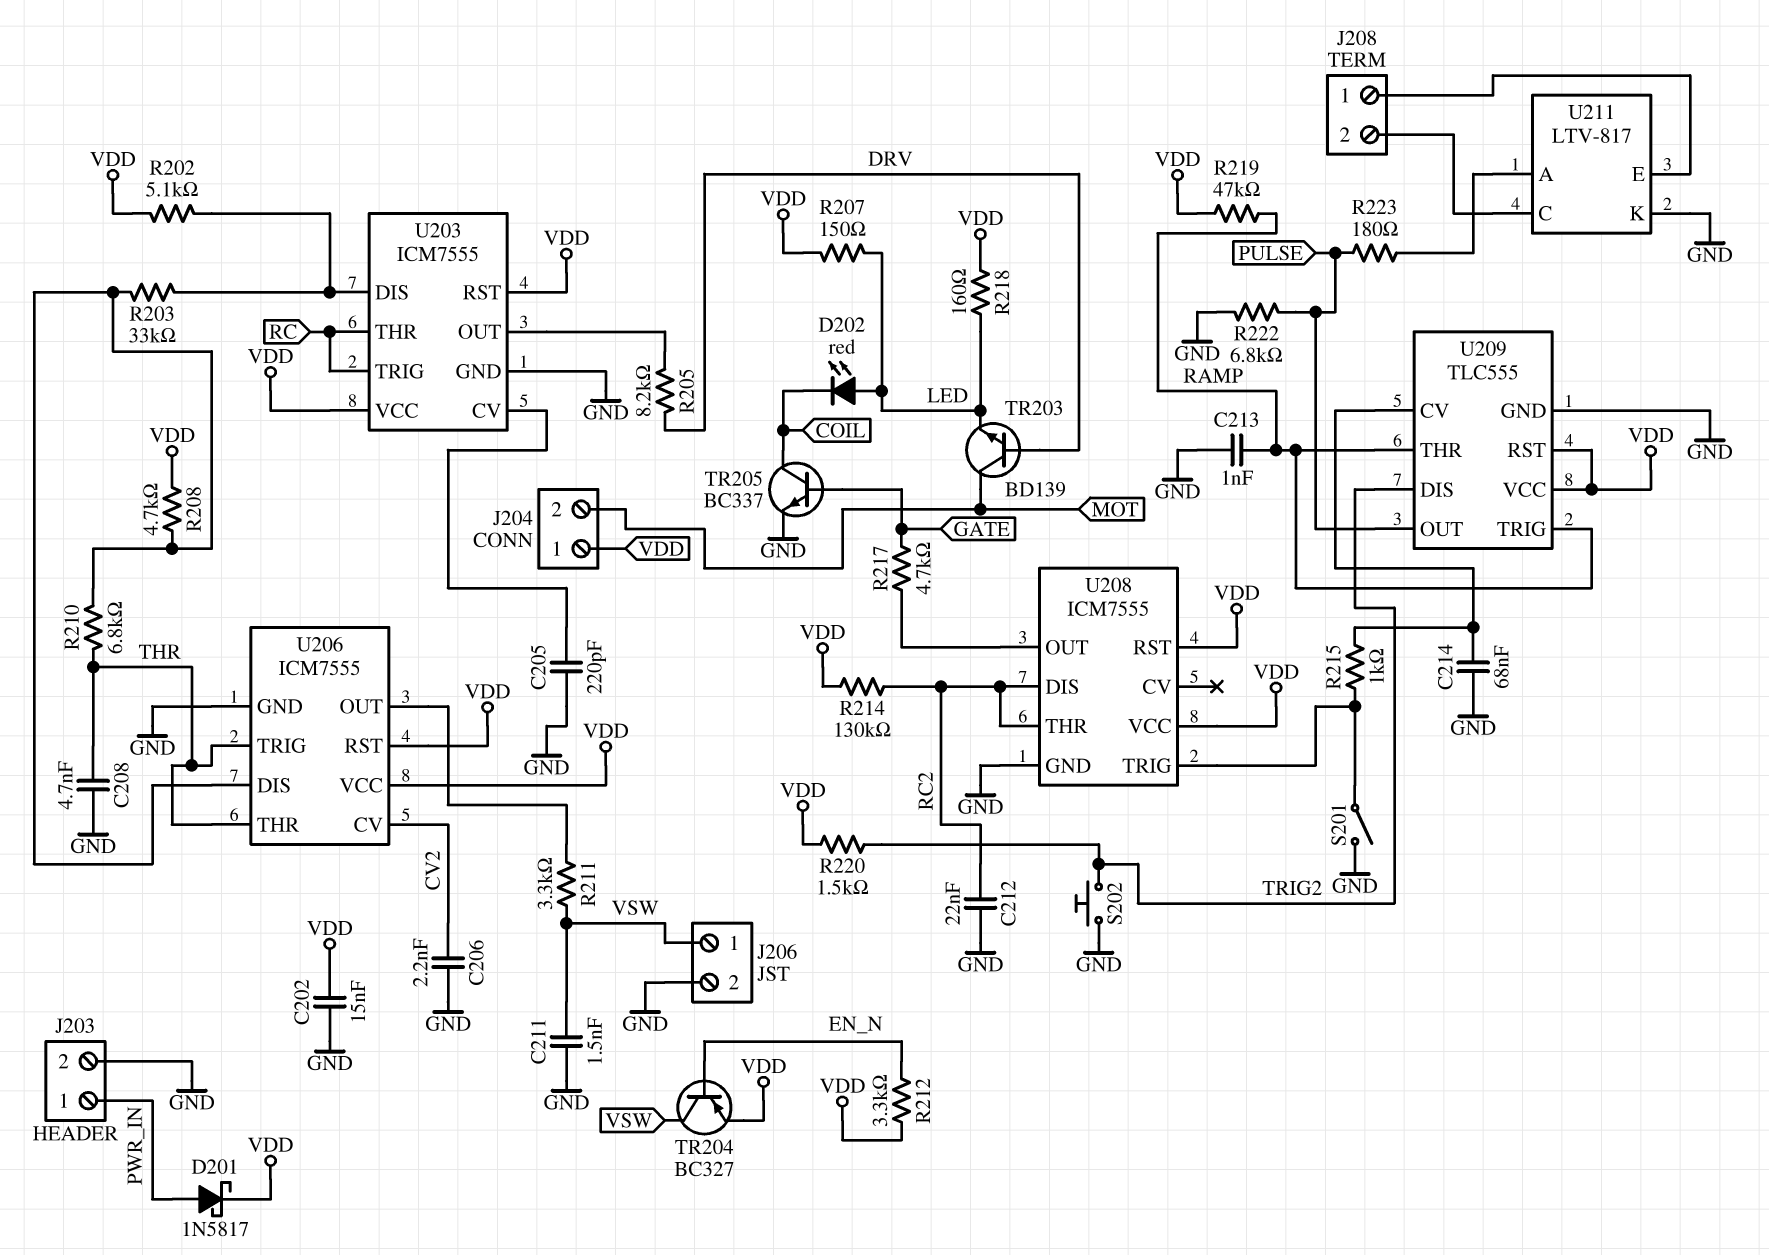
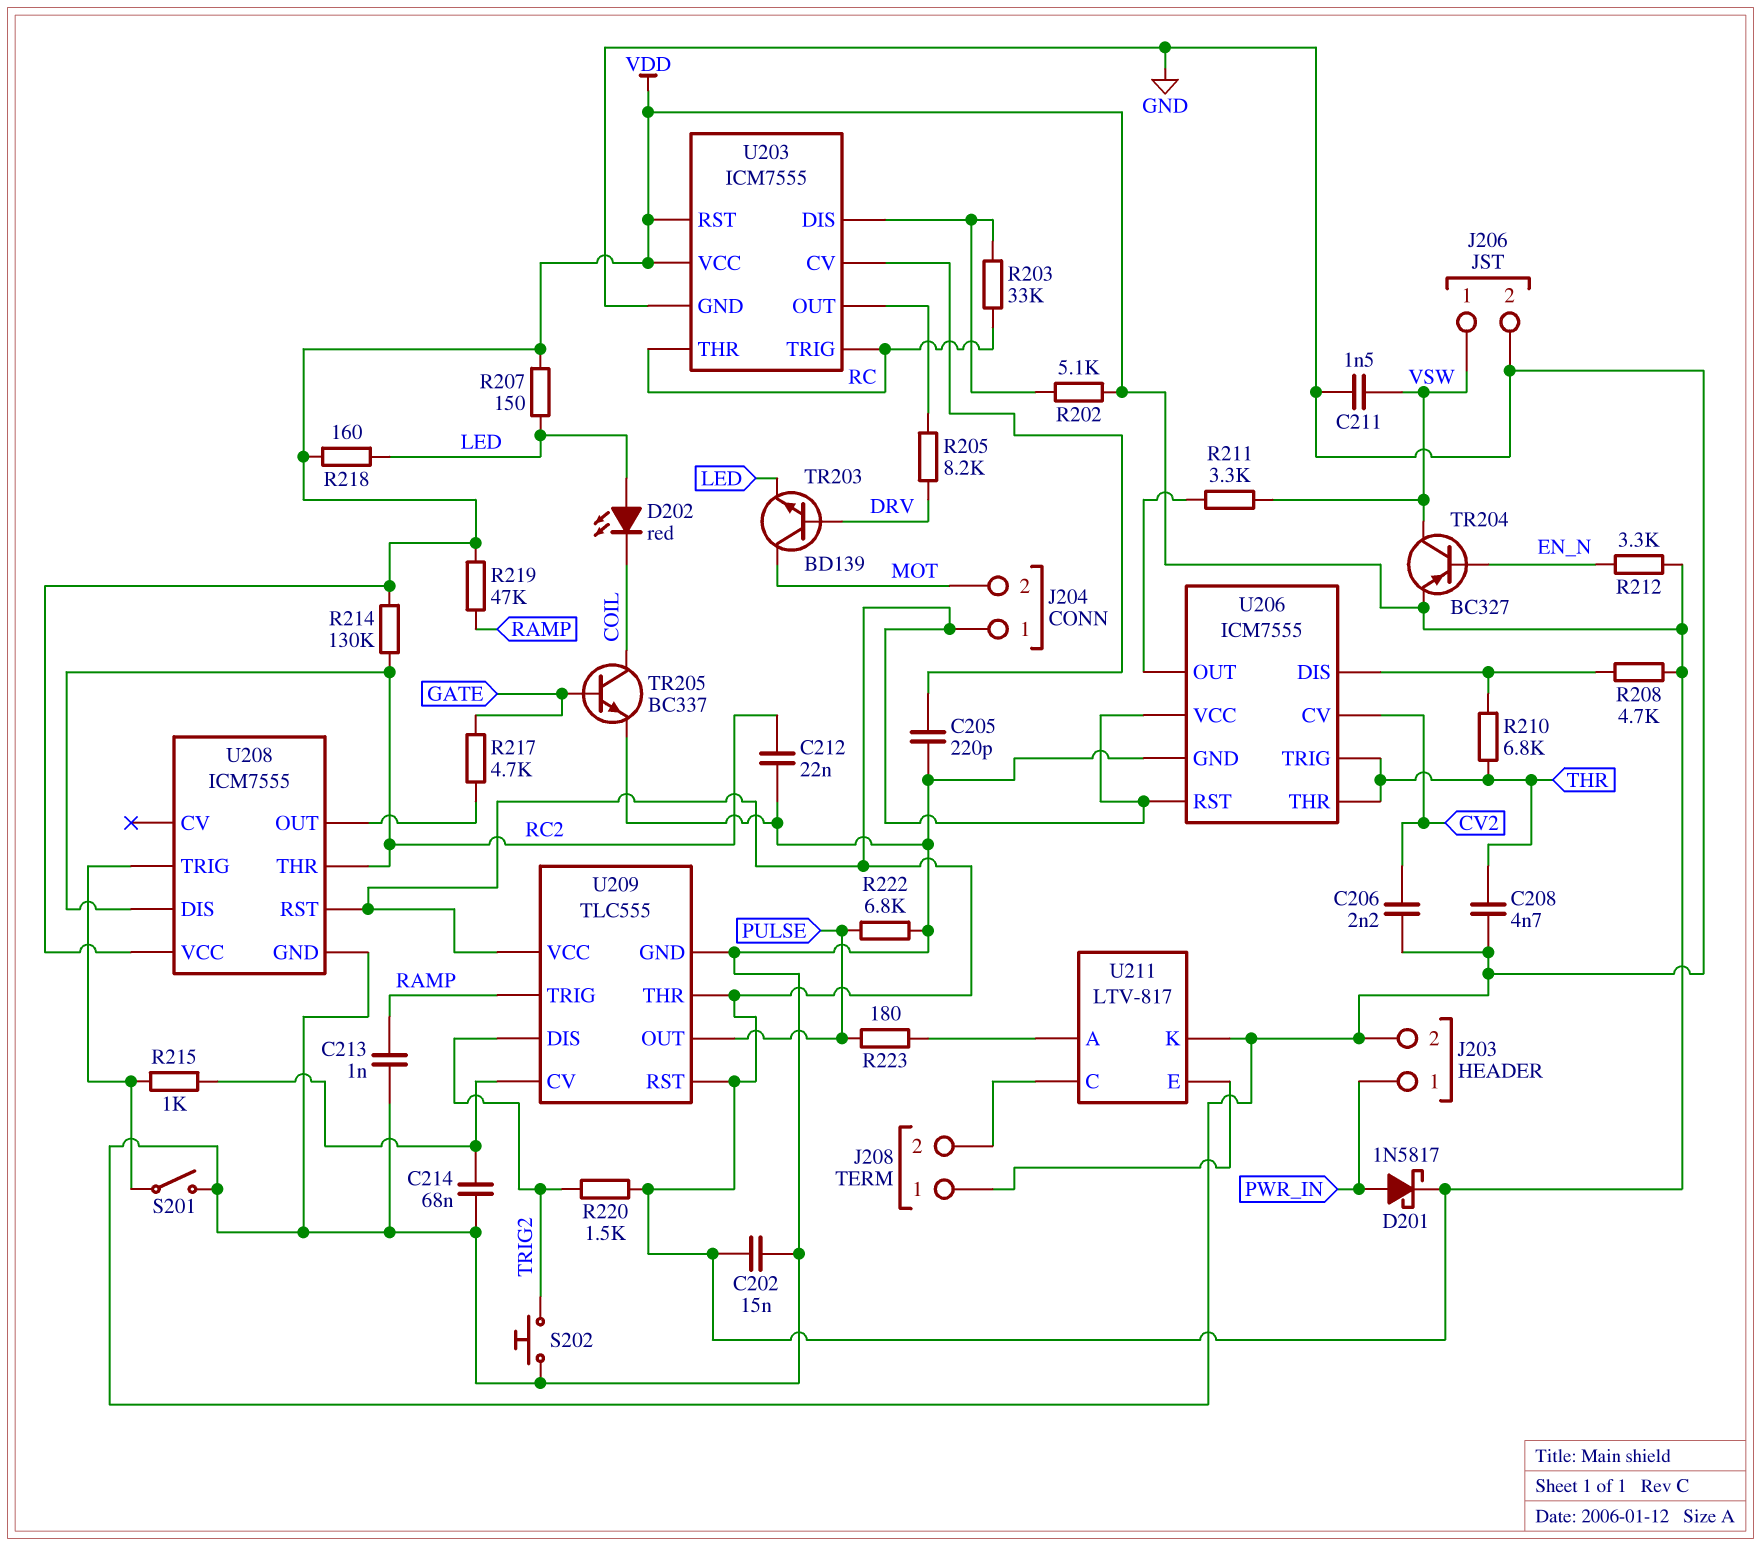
R203: 33k (U203/DIS, U206/DIS) -> 33k (RC, U203/DIS)
U209 pin THR: RAMP -> VDD

